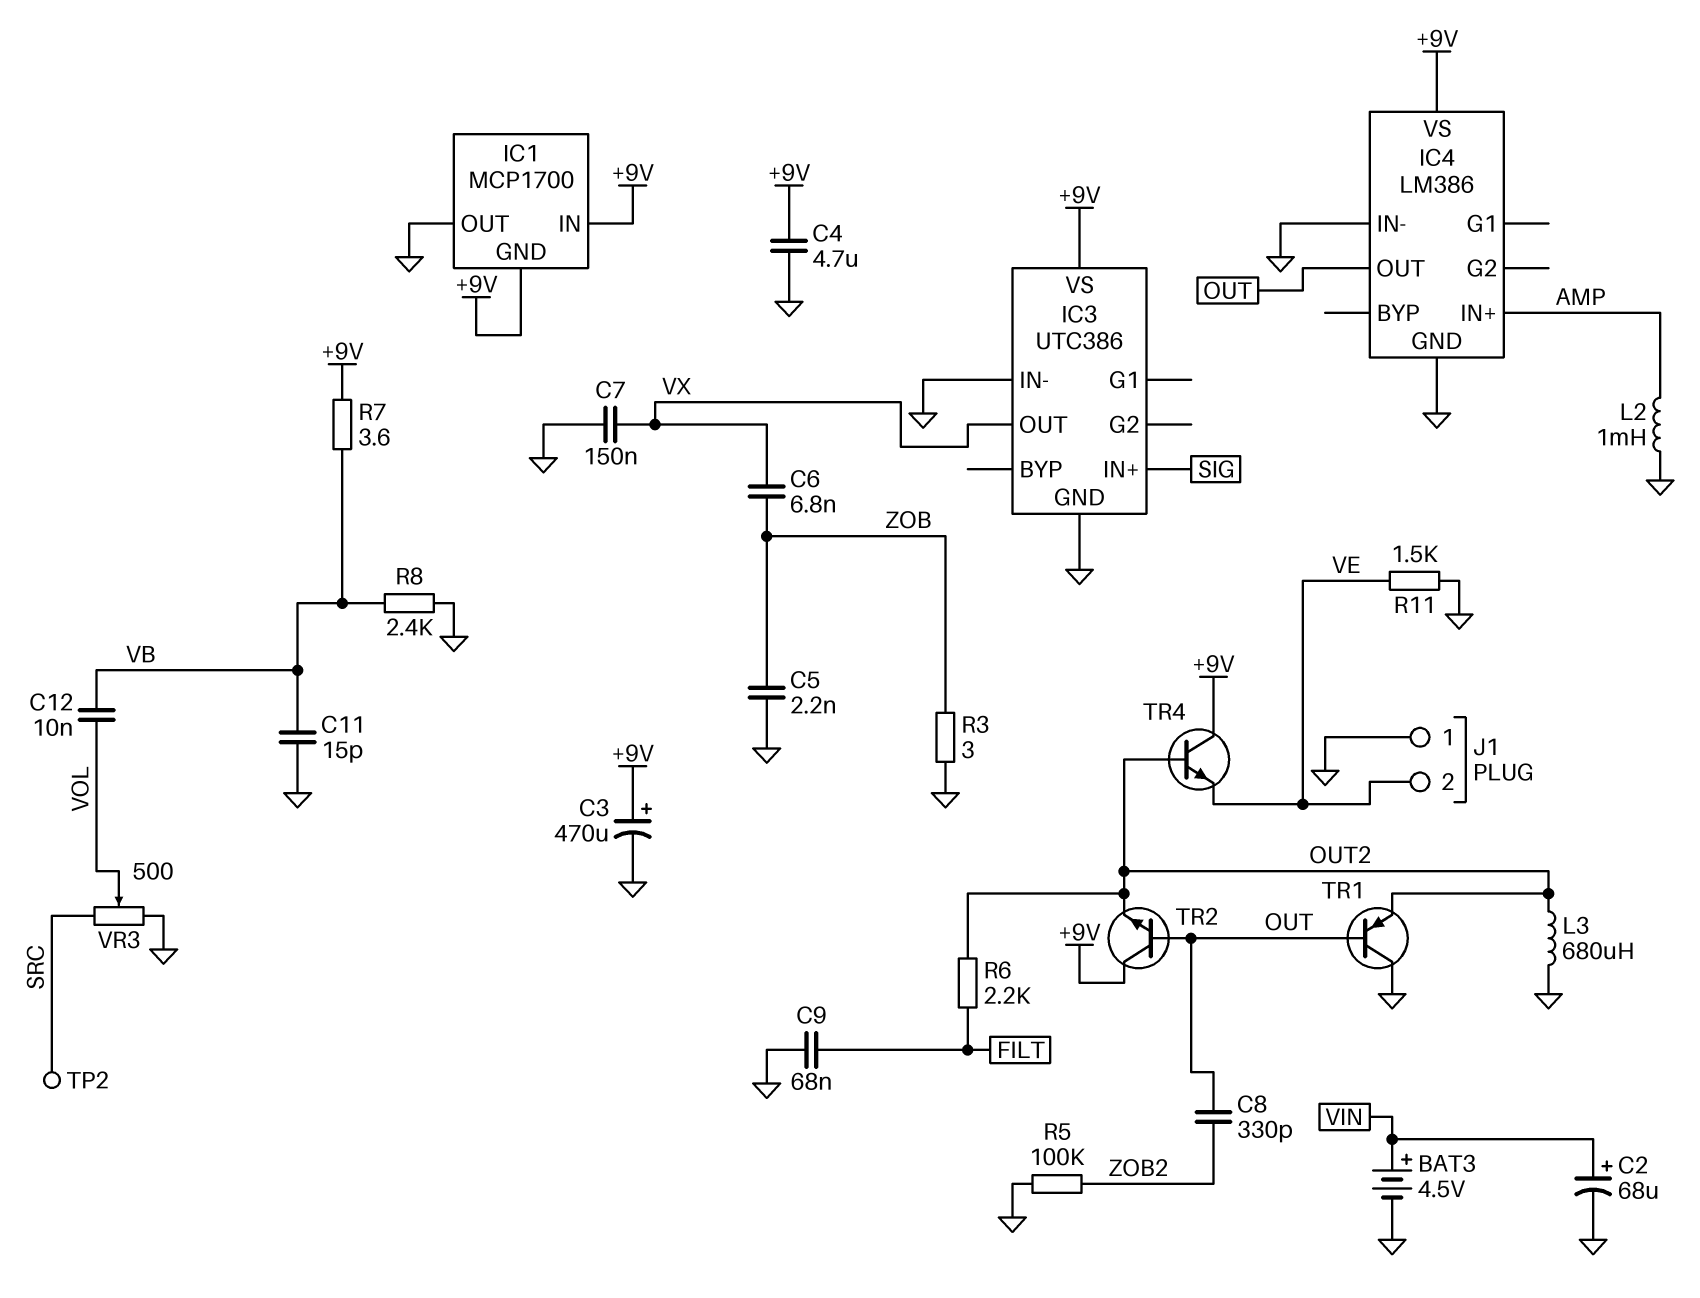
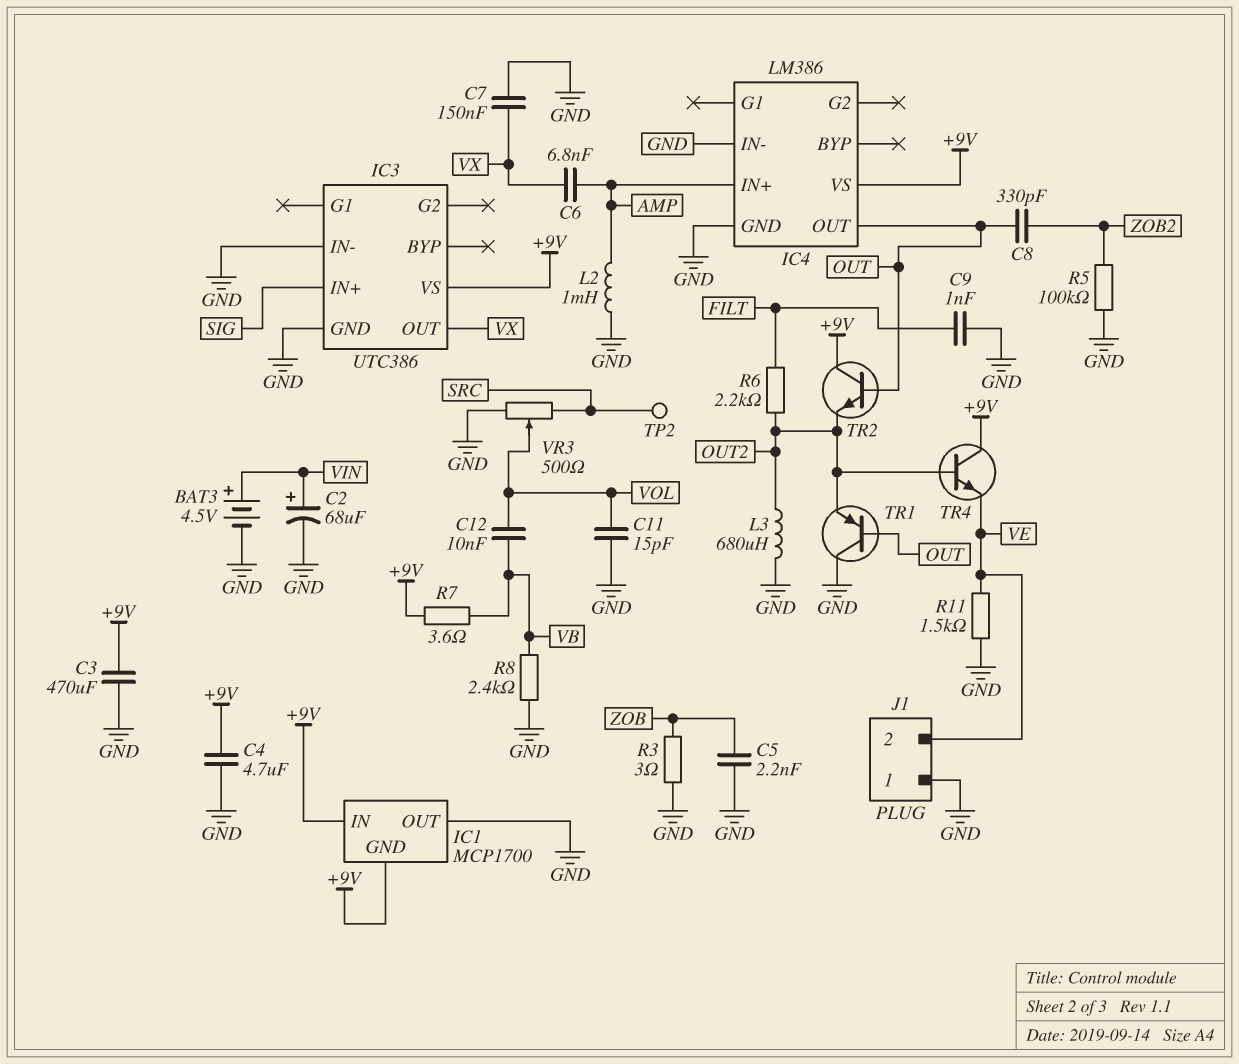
C3: 470uF (plus +9V, minus GND) -> 470uF (+9V, GND)
C6: 6.8nF (VX, ZOB) -> 6.8nF (AMP, VX)
C9: 68nF (FILT, GND) -> 1nF (FILT, GND)
C11: 15pF (GND, VB) -> 15pF (GND, VOL)

